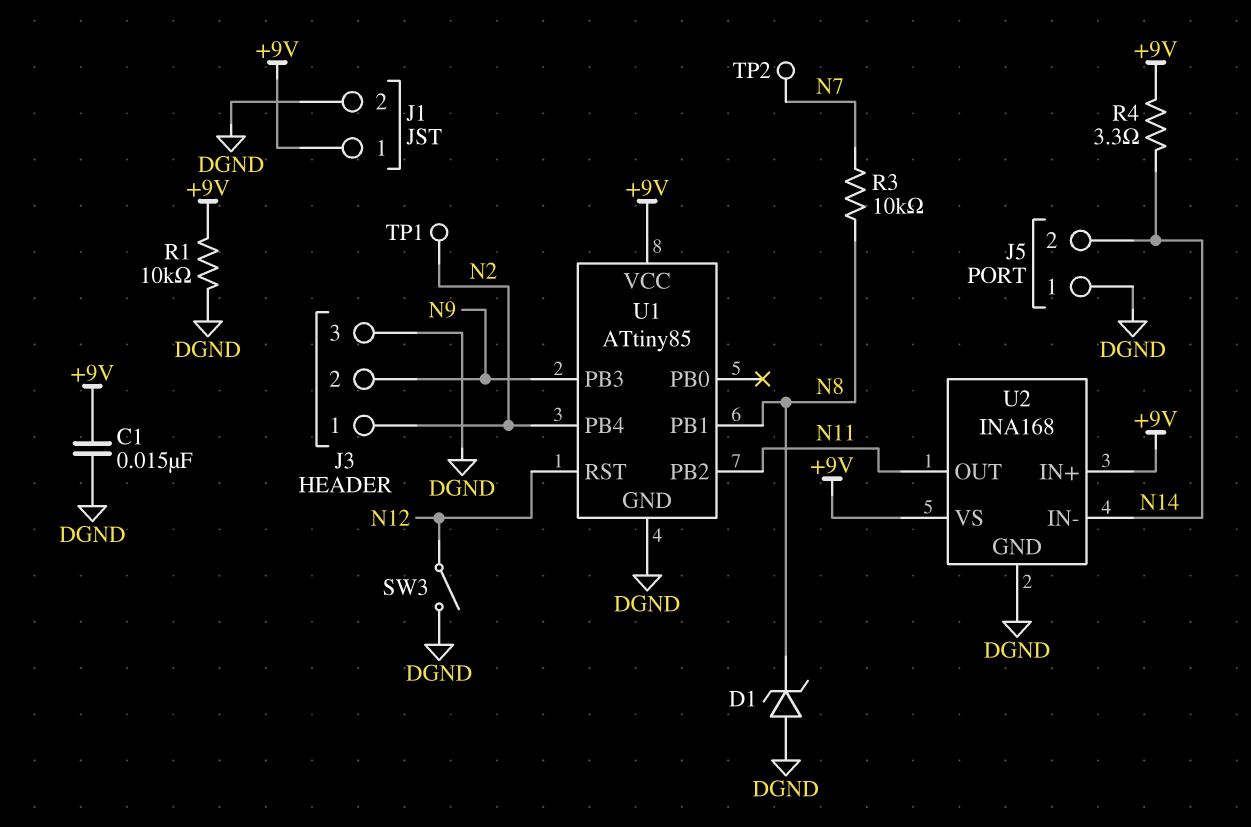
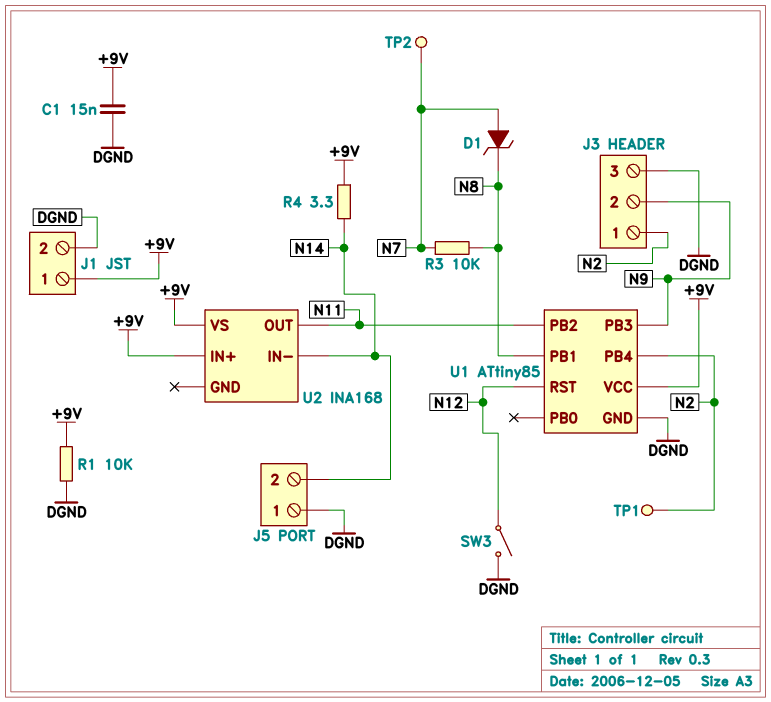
D1: zener (A DGND, K N8) -> zener (A N7, K N8)
U2 pin GND: DGND -> none

